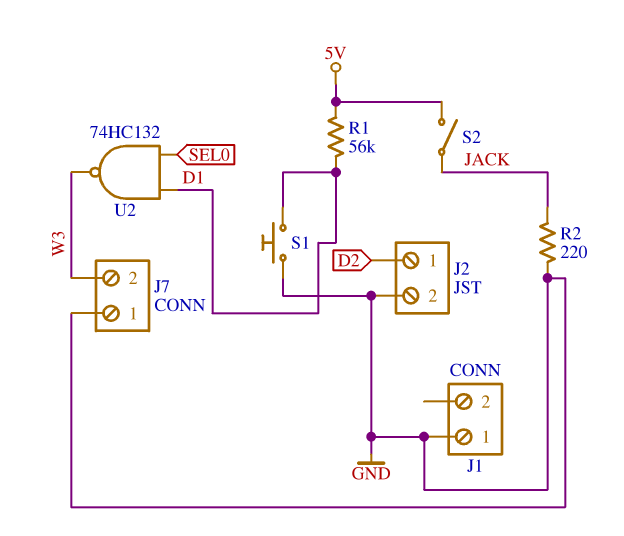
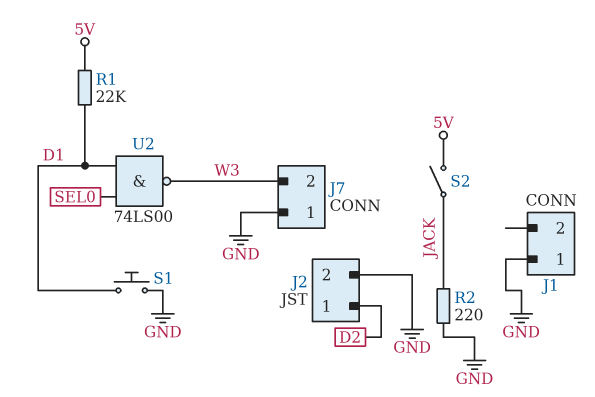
R1: 56k (5V, D1) -> 22k (5V, D1)
U2: NAND 74HC132 (in D1, in SEL0, out W3) -> NAND 74LS00 (in D1, in SEL0, out W3)

